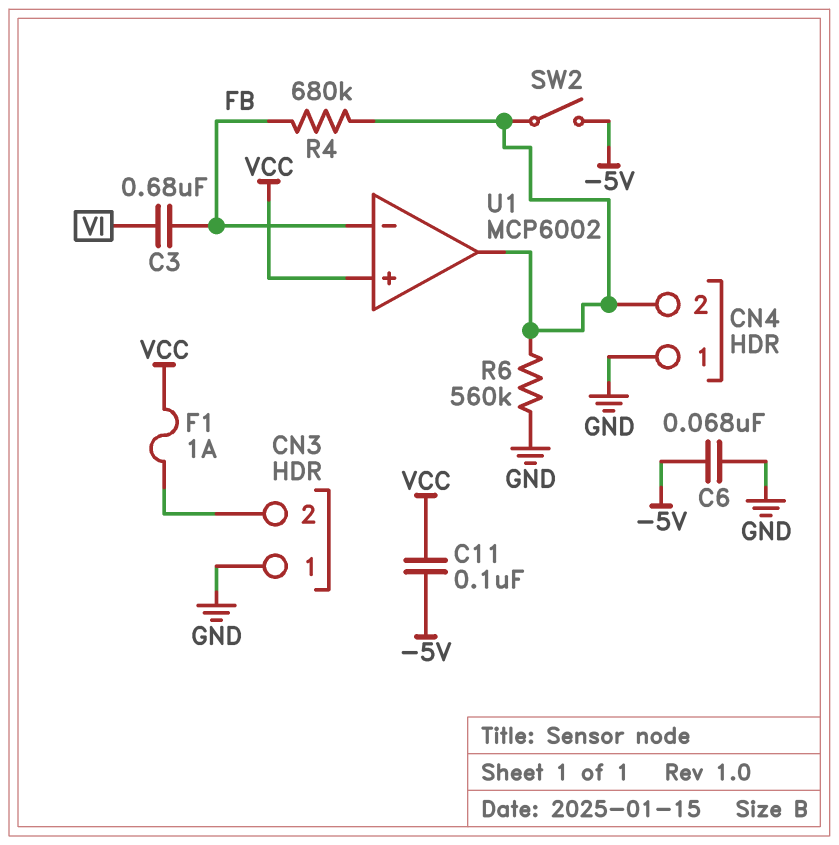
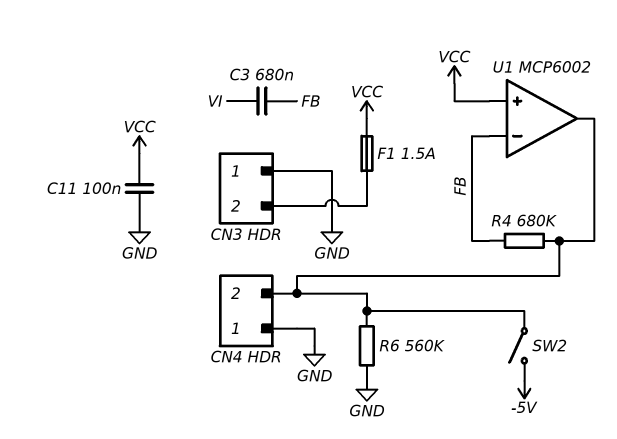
C6: 68nF (-5V, GND) -> none
C11: 100nF (-5V, VCC) -> 100nF (GND, VCC)
F1: 1A (CN3/2, VCC) -> 1.5A (CN3/2, VCC)

